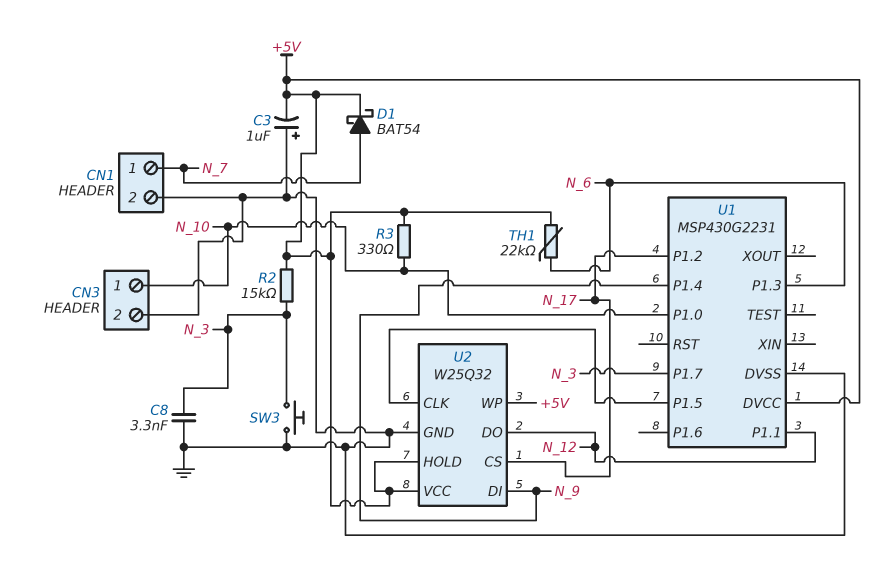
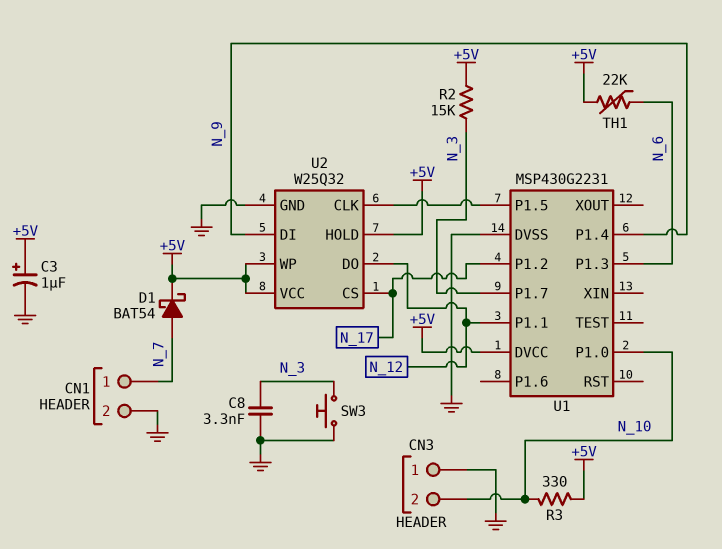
C3: 1uF (plus GND, minus +5V) -> 1uF (plus +5V, minus GND)
CN3 pin 1: N_10 -> GND
CN3 pin 2: GND -> N_10

